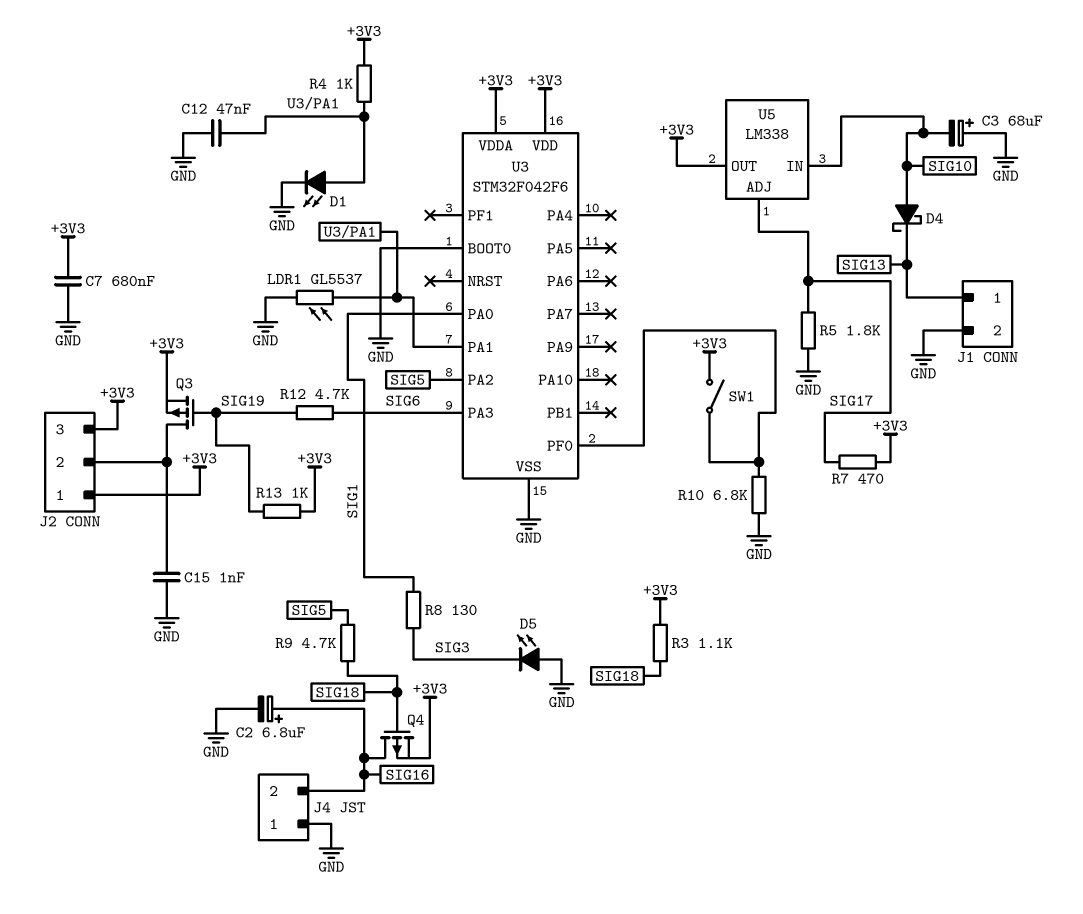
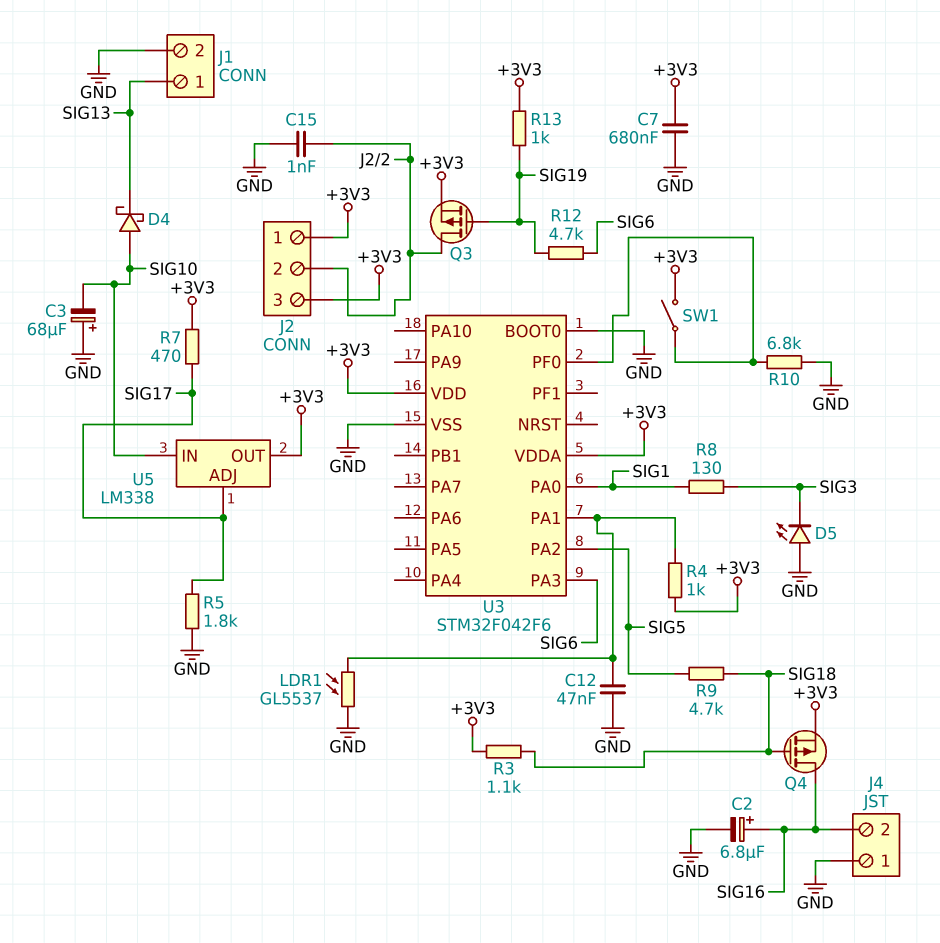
D1: LED (A U3/PA1, K GND) -> none

